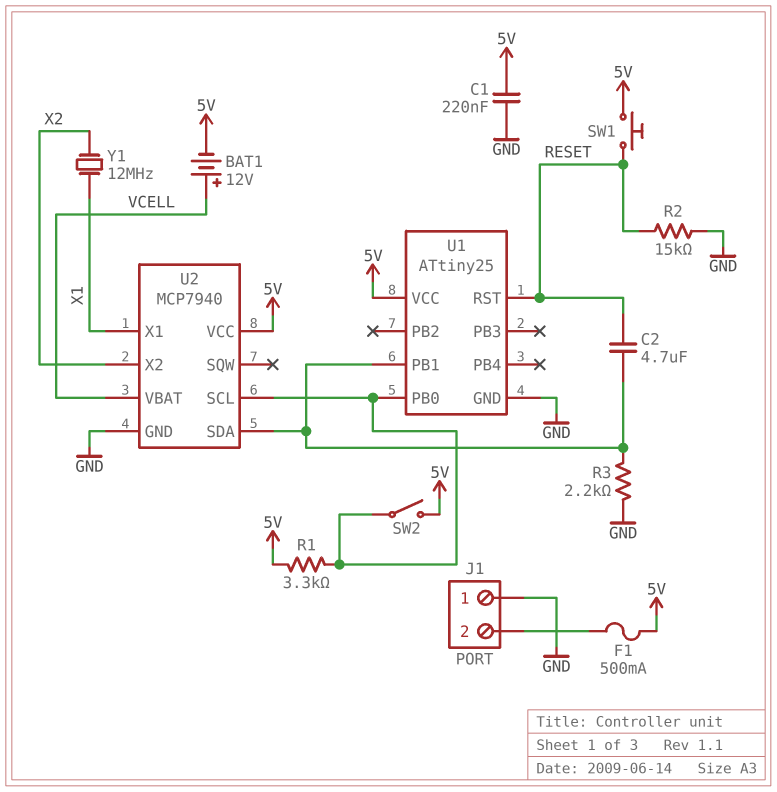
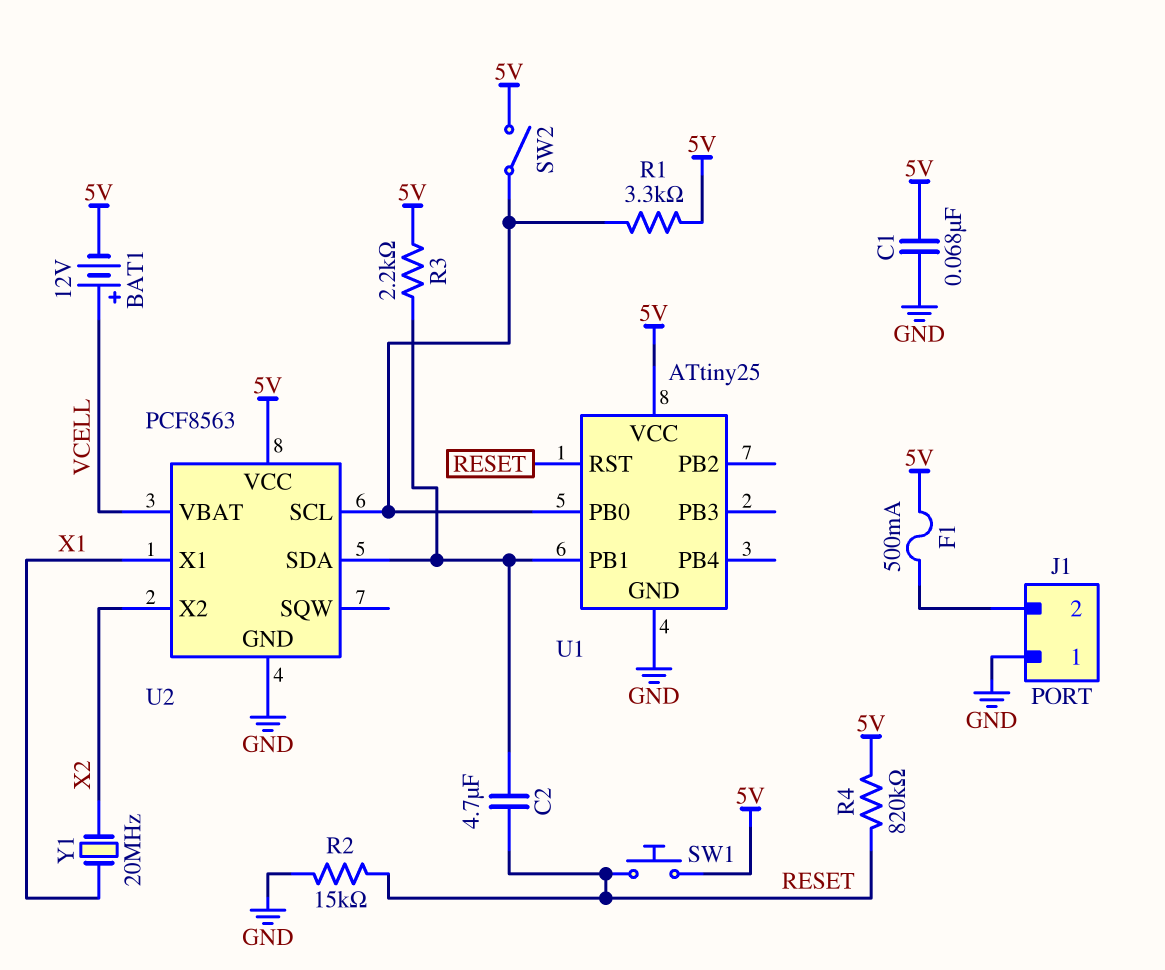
C1: 220nF (5V, GND) -> 68nF (5V, GND)
R3: 2.2k (GND, U1/PB1) -> 2.2k (5V, U1/PB1)
R4: none -> 820k (5V, RESET)
U2: MCP7940 -> PCF8563
Y1: 12MHz (X1, X2) -> 20MHz (X1, X2)

